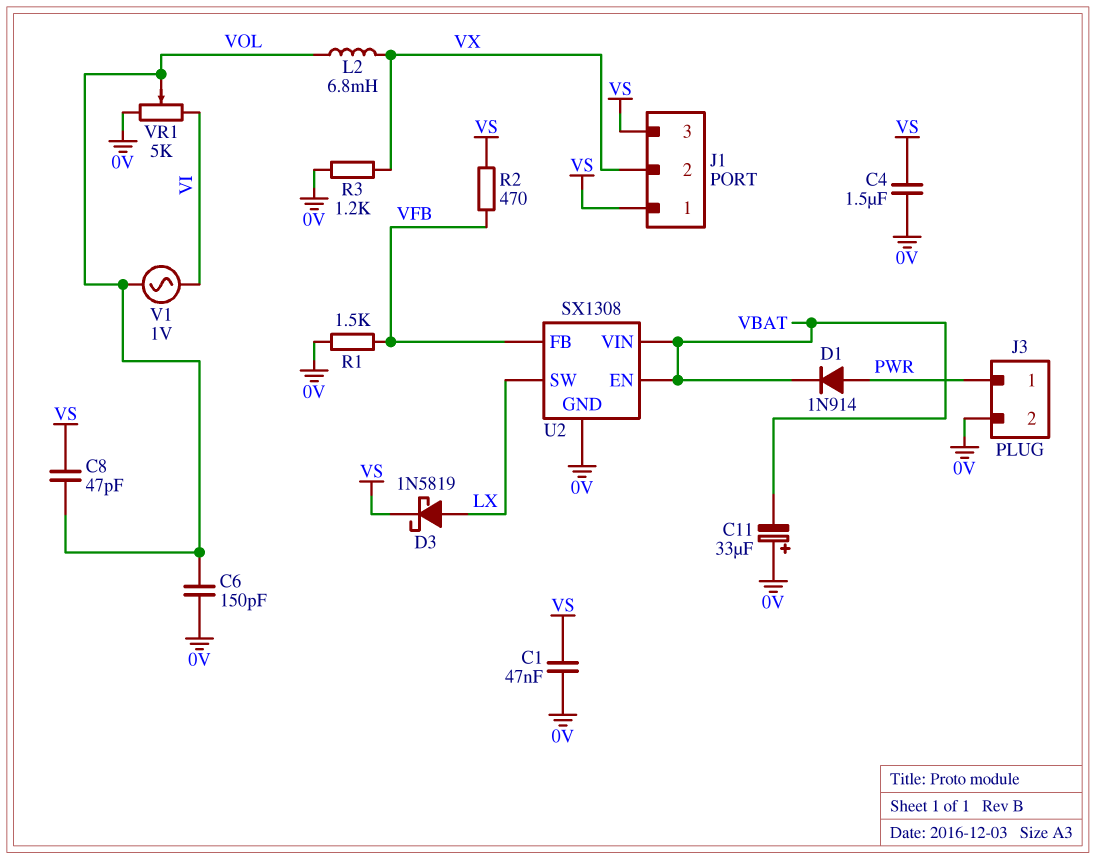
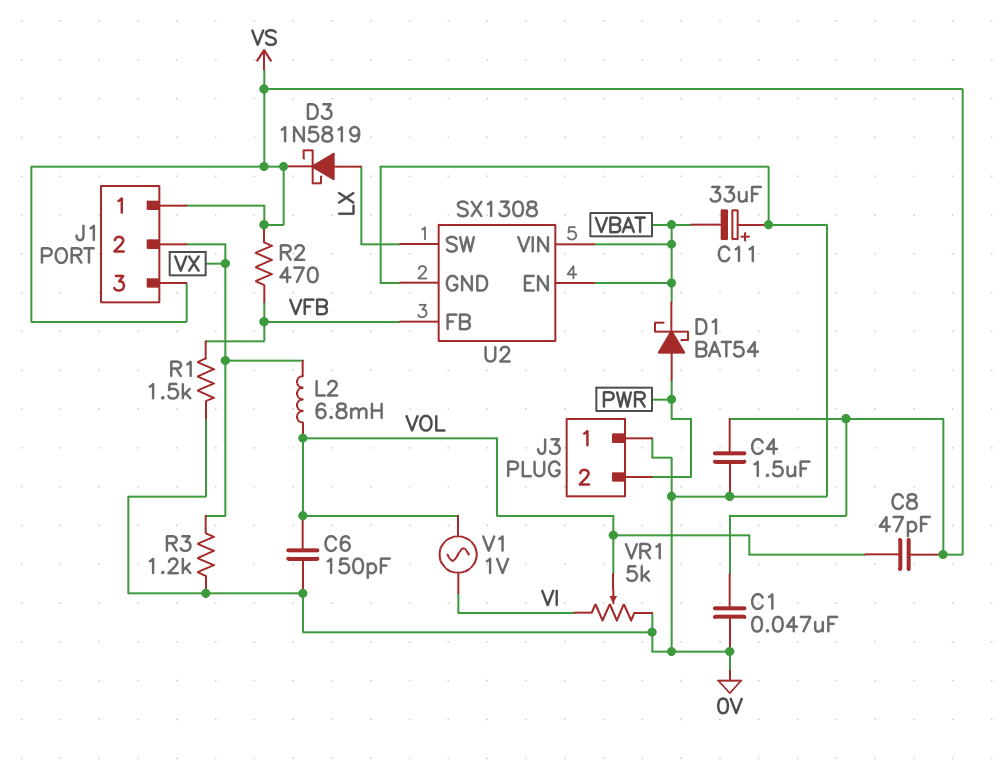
D1: diode 1N914 (A PWR, K VBAT) -> schottky BAT54 (A PWR, K VBAT)
J3 pin 1: PWR -> 0V
J3 pin 2: 0V -> PWR

